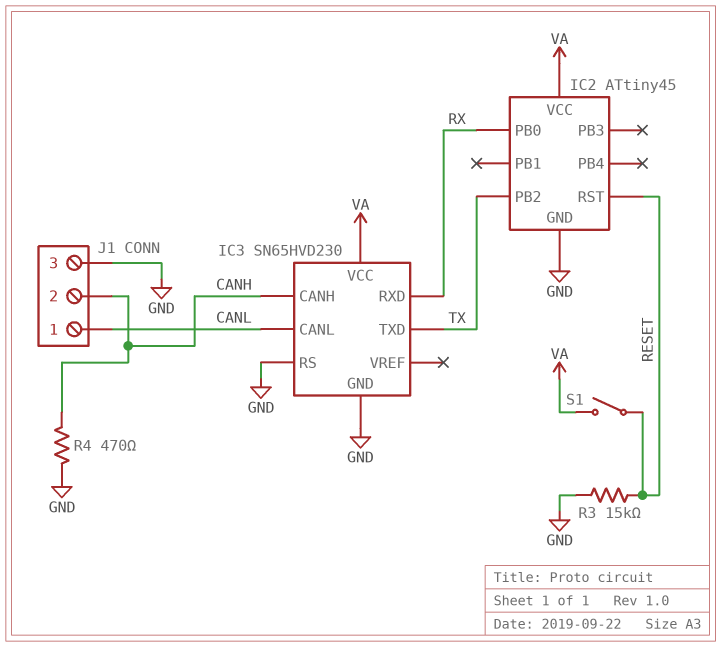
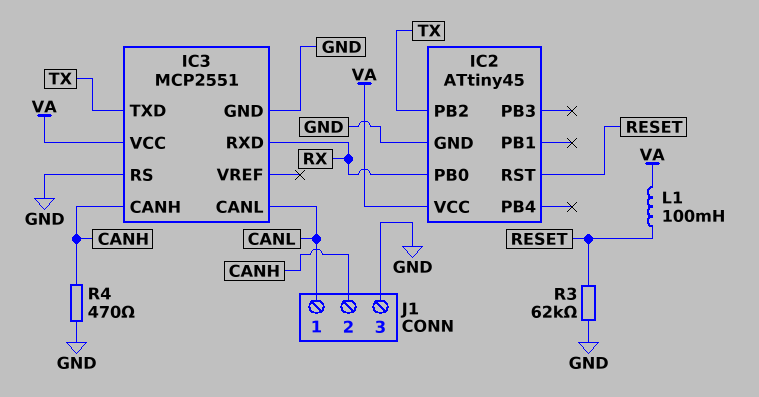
IC3: SN65HVD230 -> MCP2551
L1: none -> 100mH (RESET, VA)
R3: 15k (GND, RESET) -> 62k (GND, RESET)
S1: switch (RESET, VA) -> none

